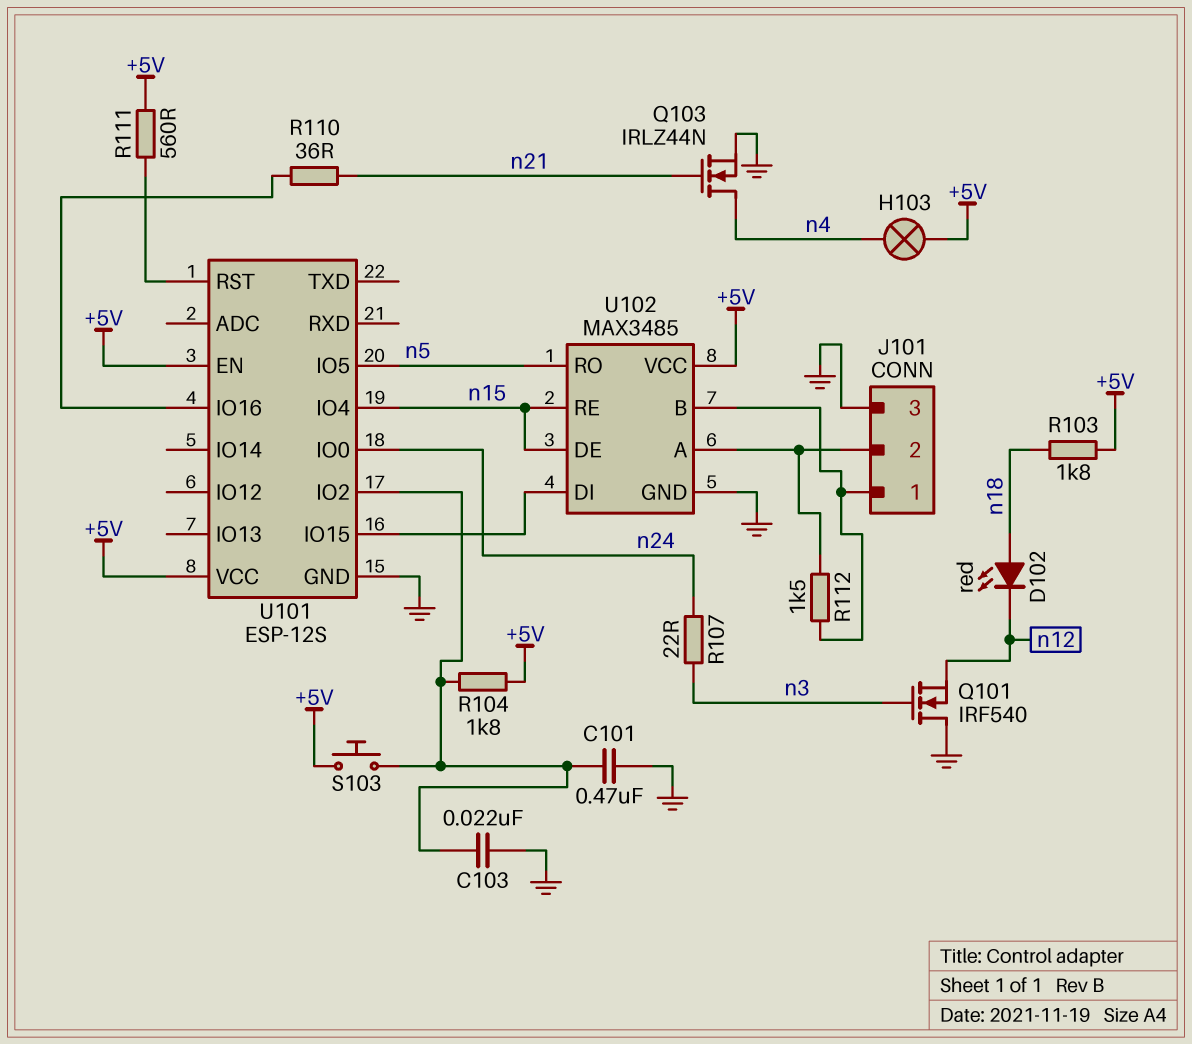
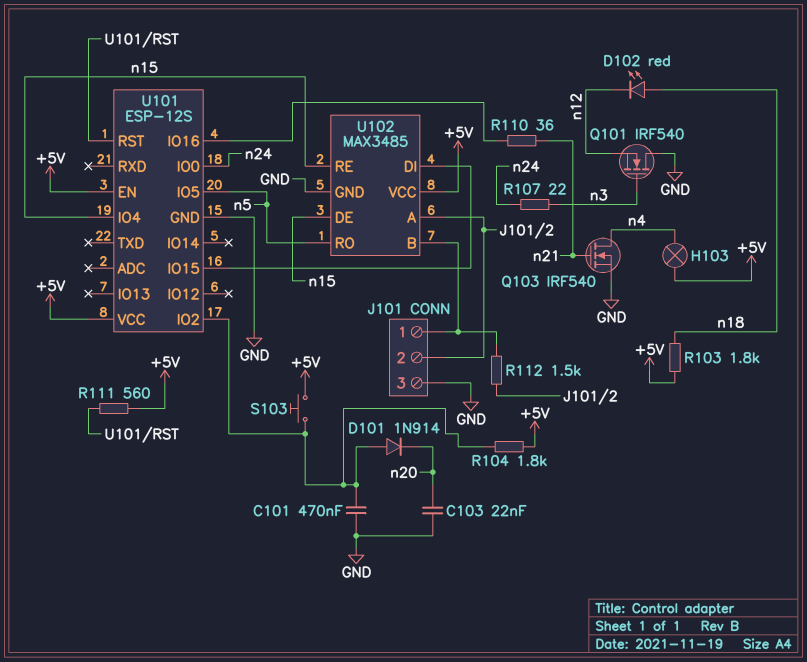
C103: 22nF (GND, U101/IO2) -> 22nF (GND, n20)
D101: none -> diode 1N914 (A U101/IO2, K n20)
Q103: NMOS IRLZ44N (G n21, D n4, S GND) -> NMOS IRF540 (G n21, D n4, S GND)

